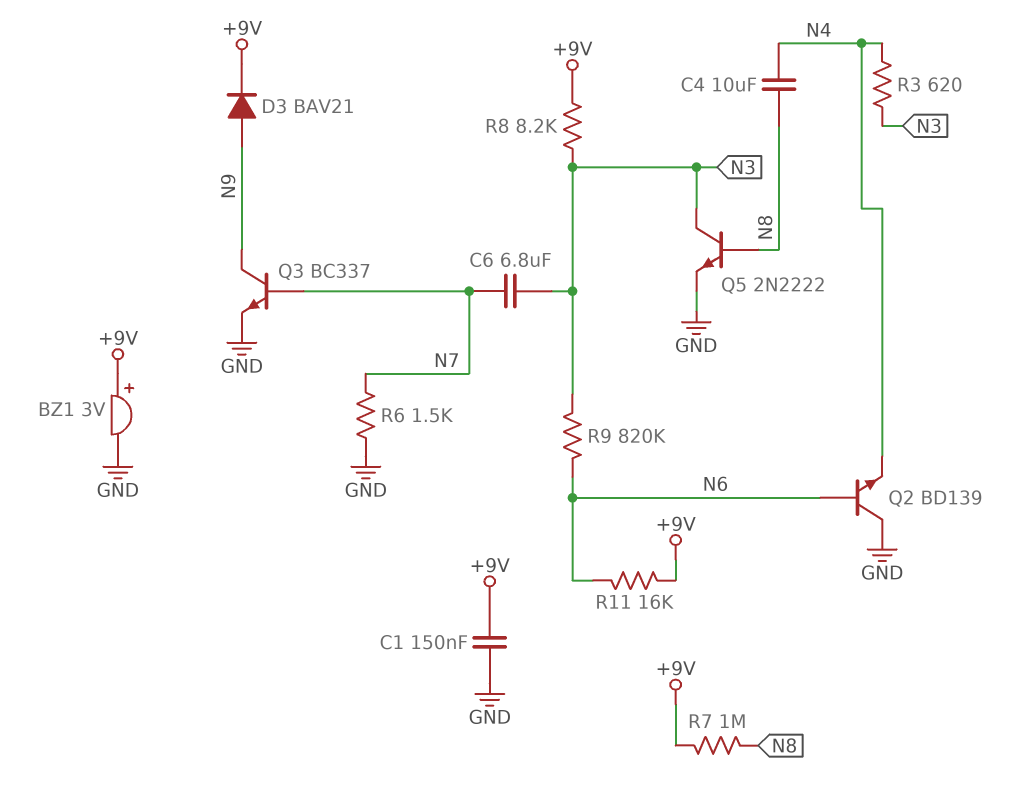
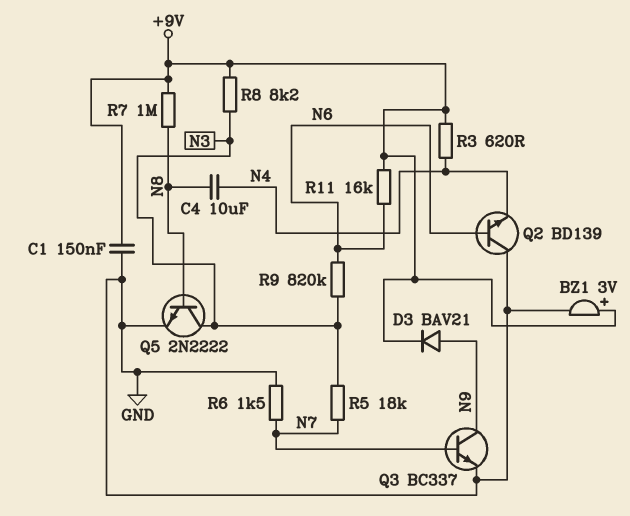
C6: 6.8uF (N3, N7) -> none
R3: 620 (N3, N4) -> 620 (+9V, N4)
R5: none -> 18k (N3, N7)

